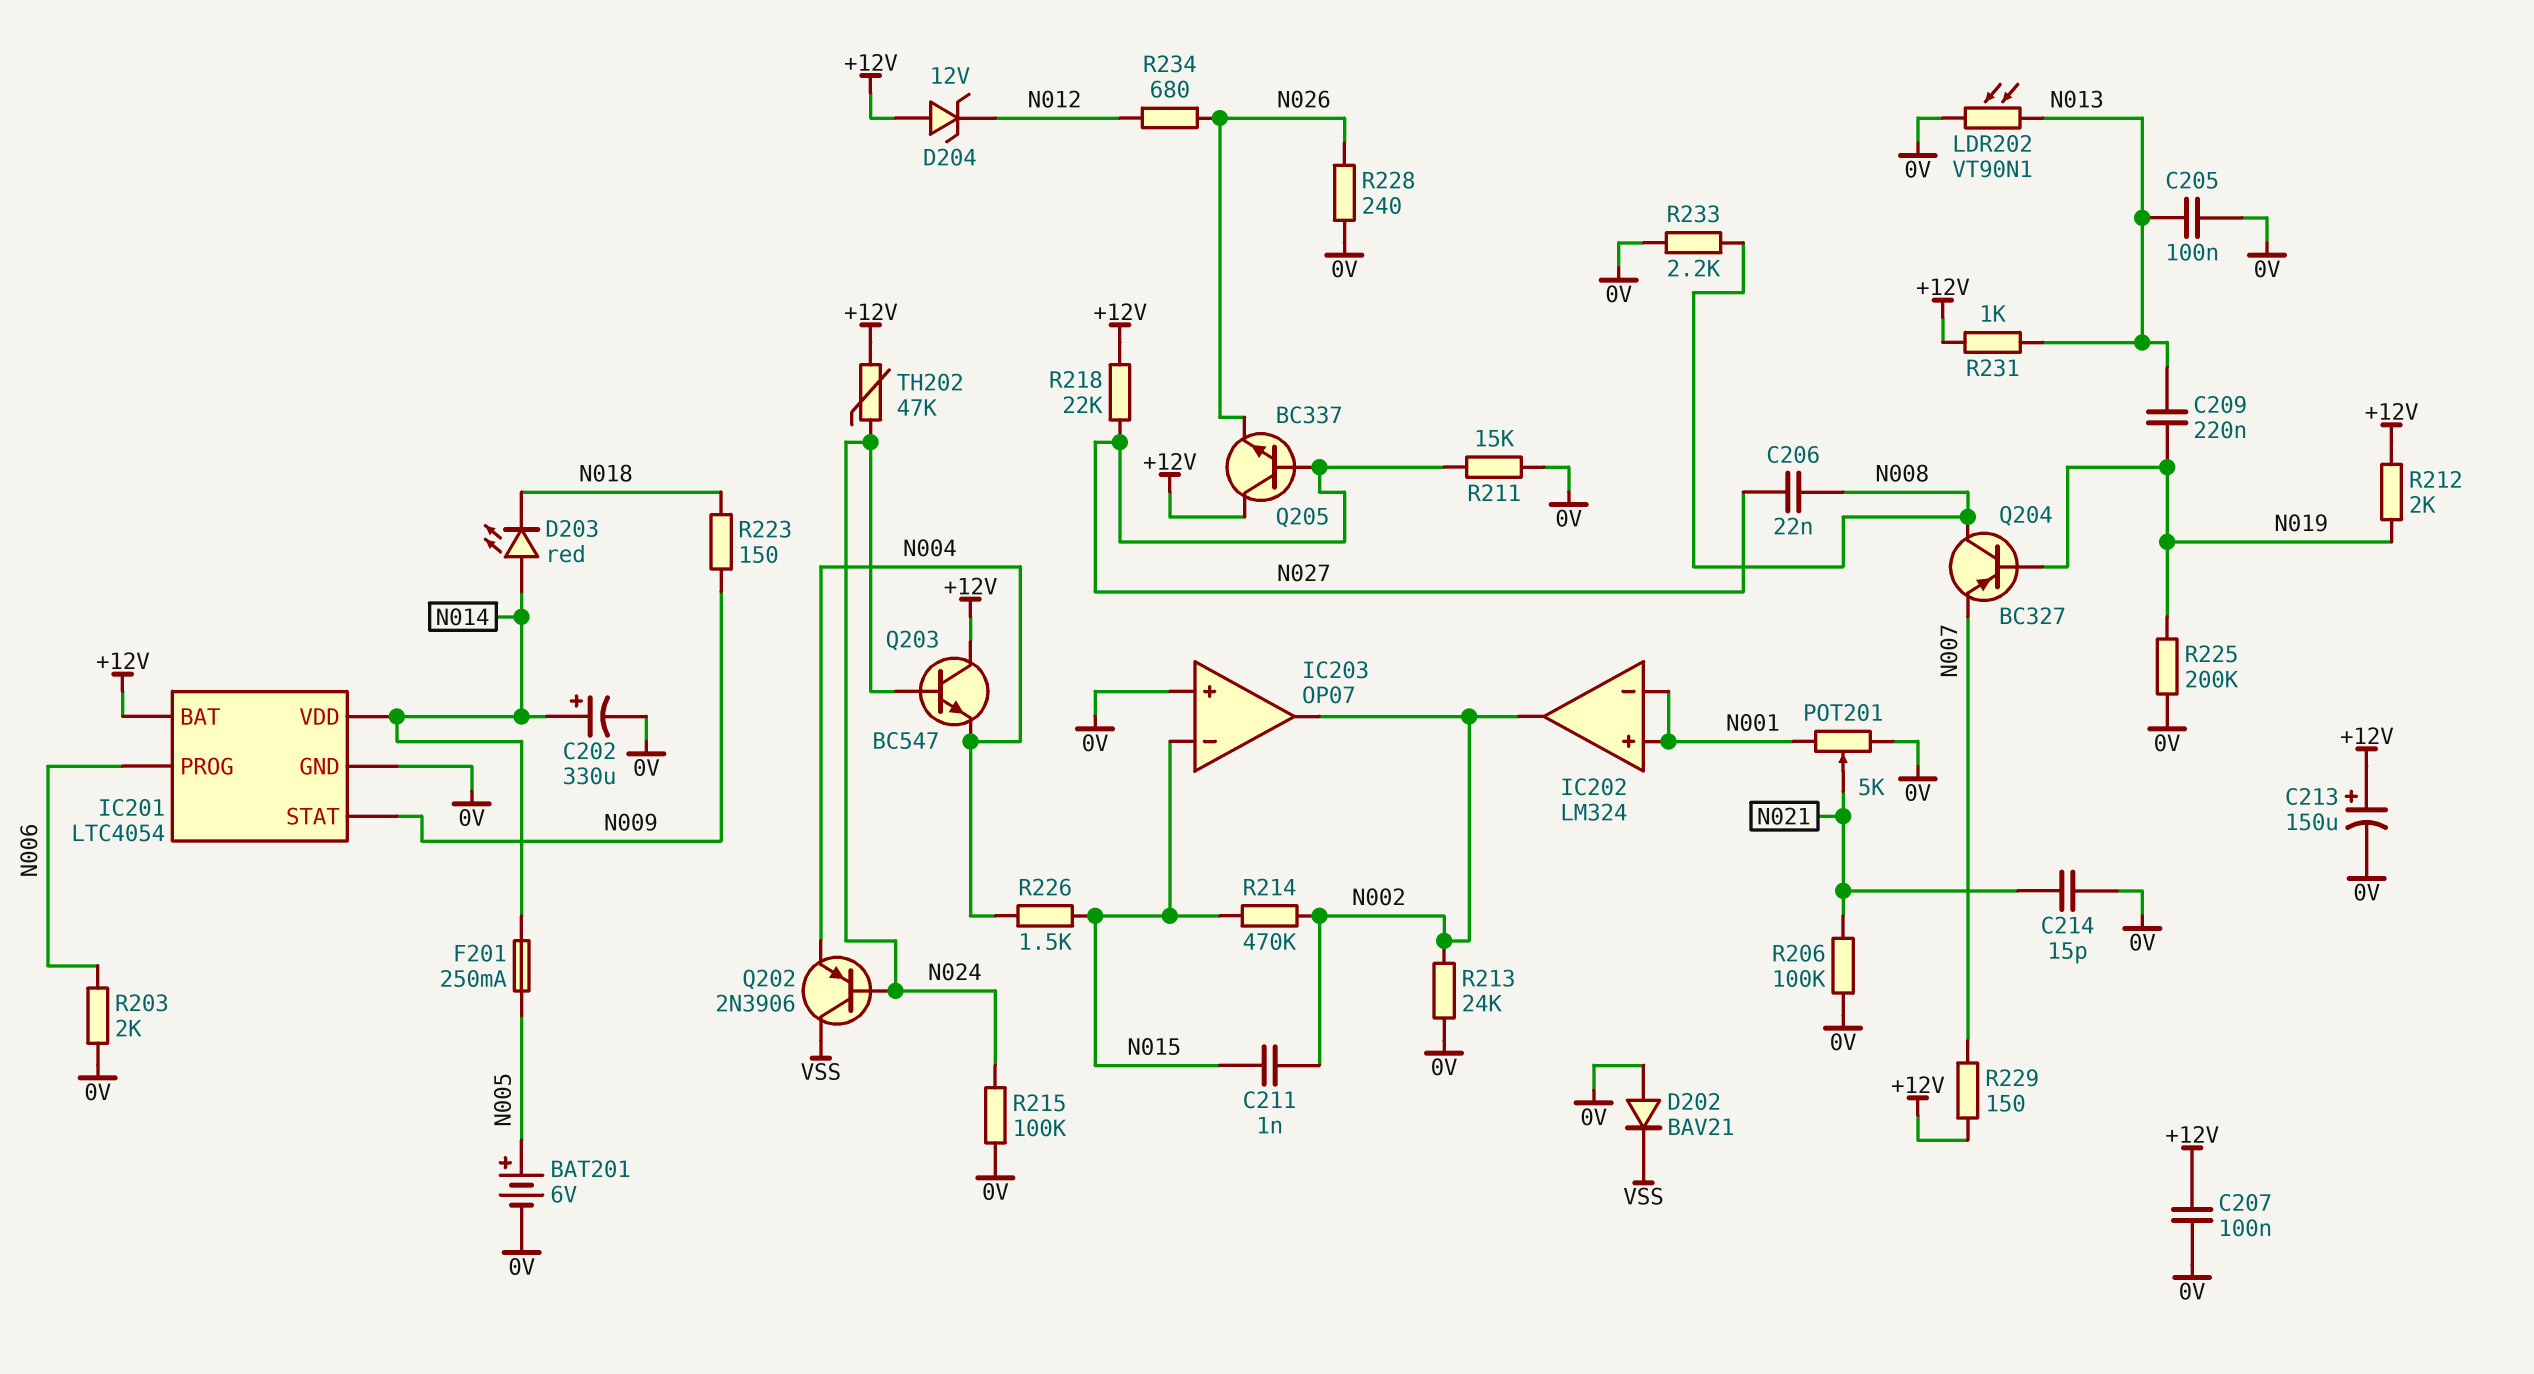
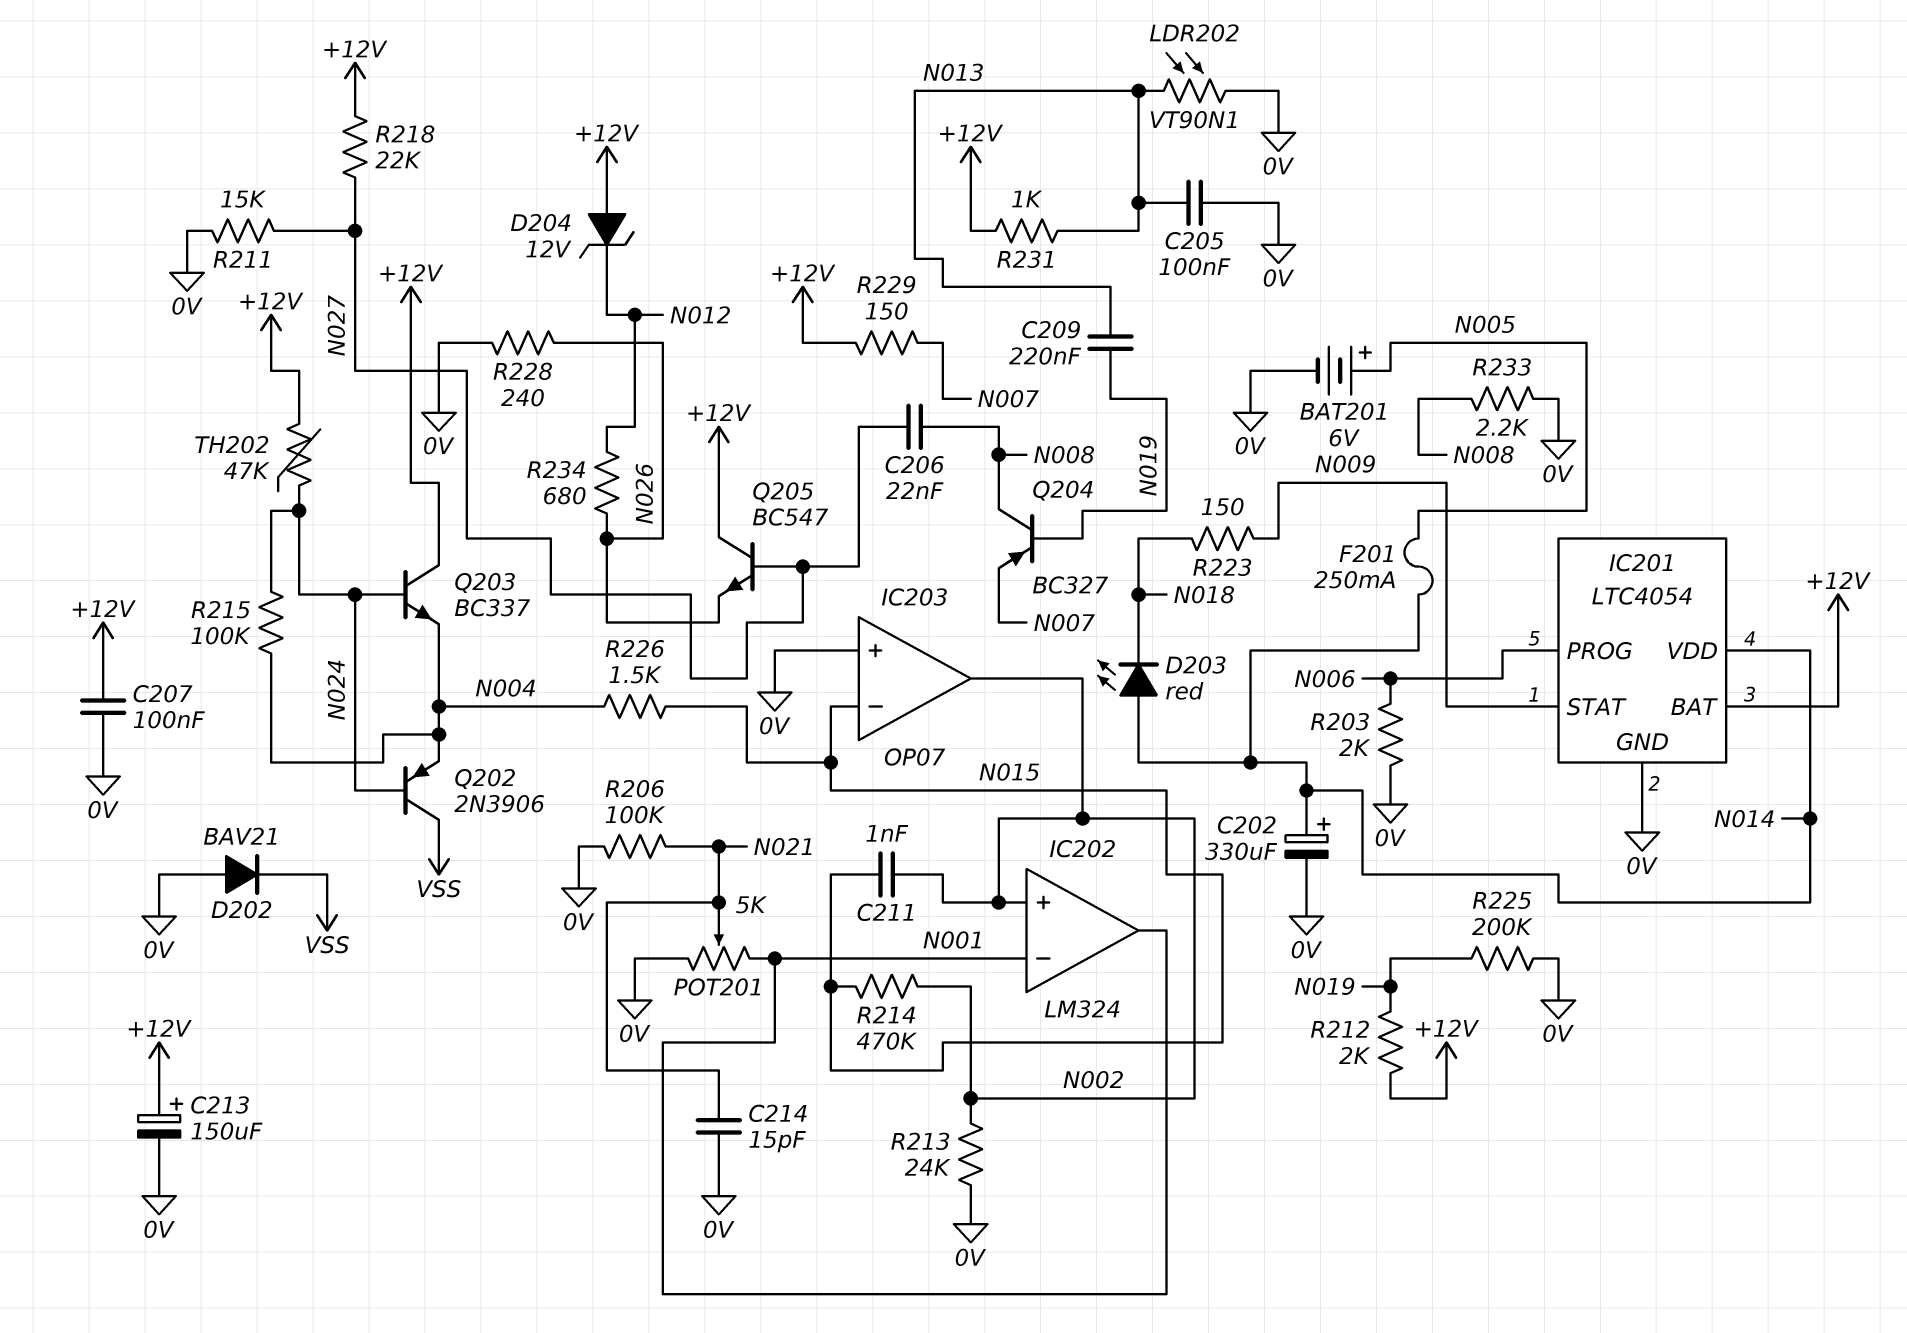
IC202 pin in+: N001 -> N002
IC202 pin out: N002 -> N001
Q203: NPN BC547 (B N024, C +12V, E N004) -> NPN BC337 (B N024, C +12V, E N004)
Q205: NPN BC337 (B N027, C +12V, E N026) -> NPN BC547 (B N027, C +12V, E N026)
R215: 100k (0V, N024) -> 100k (N004, N024)

